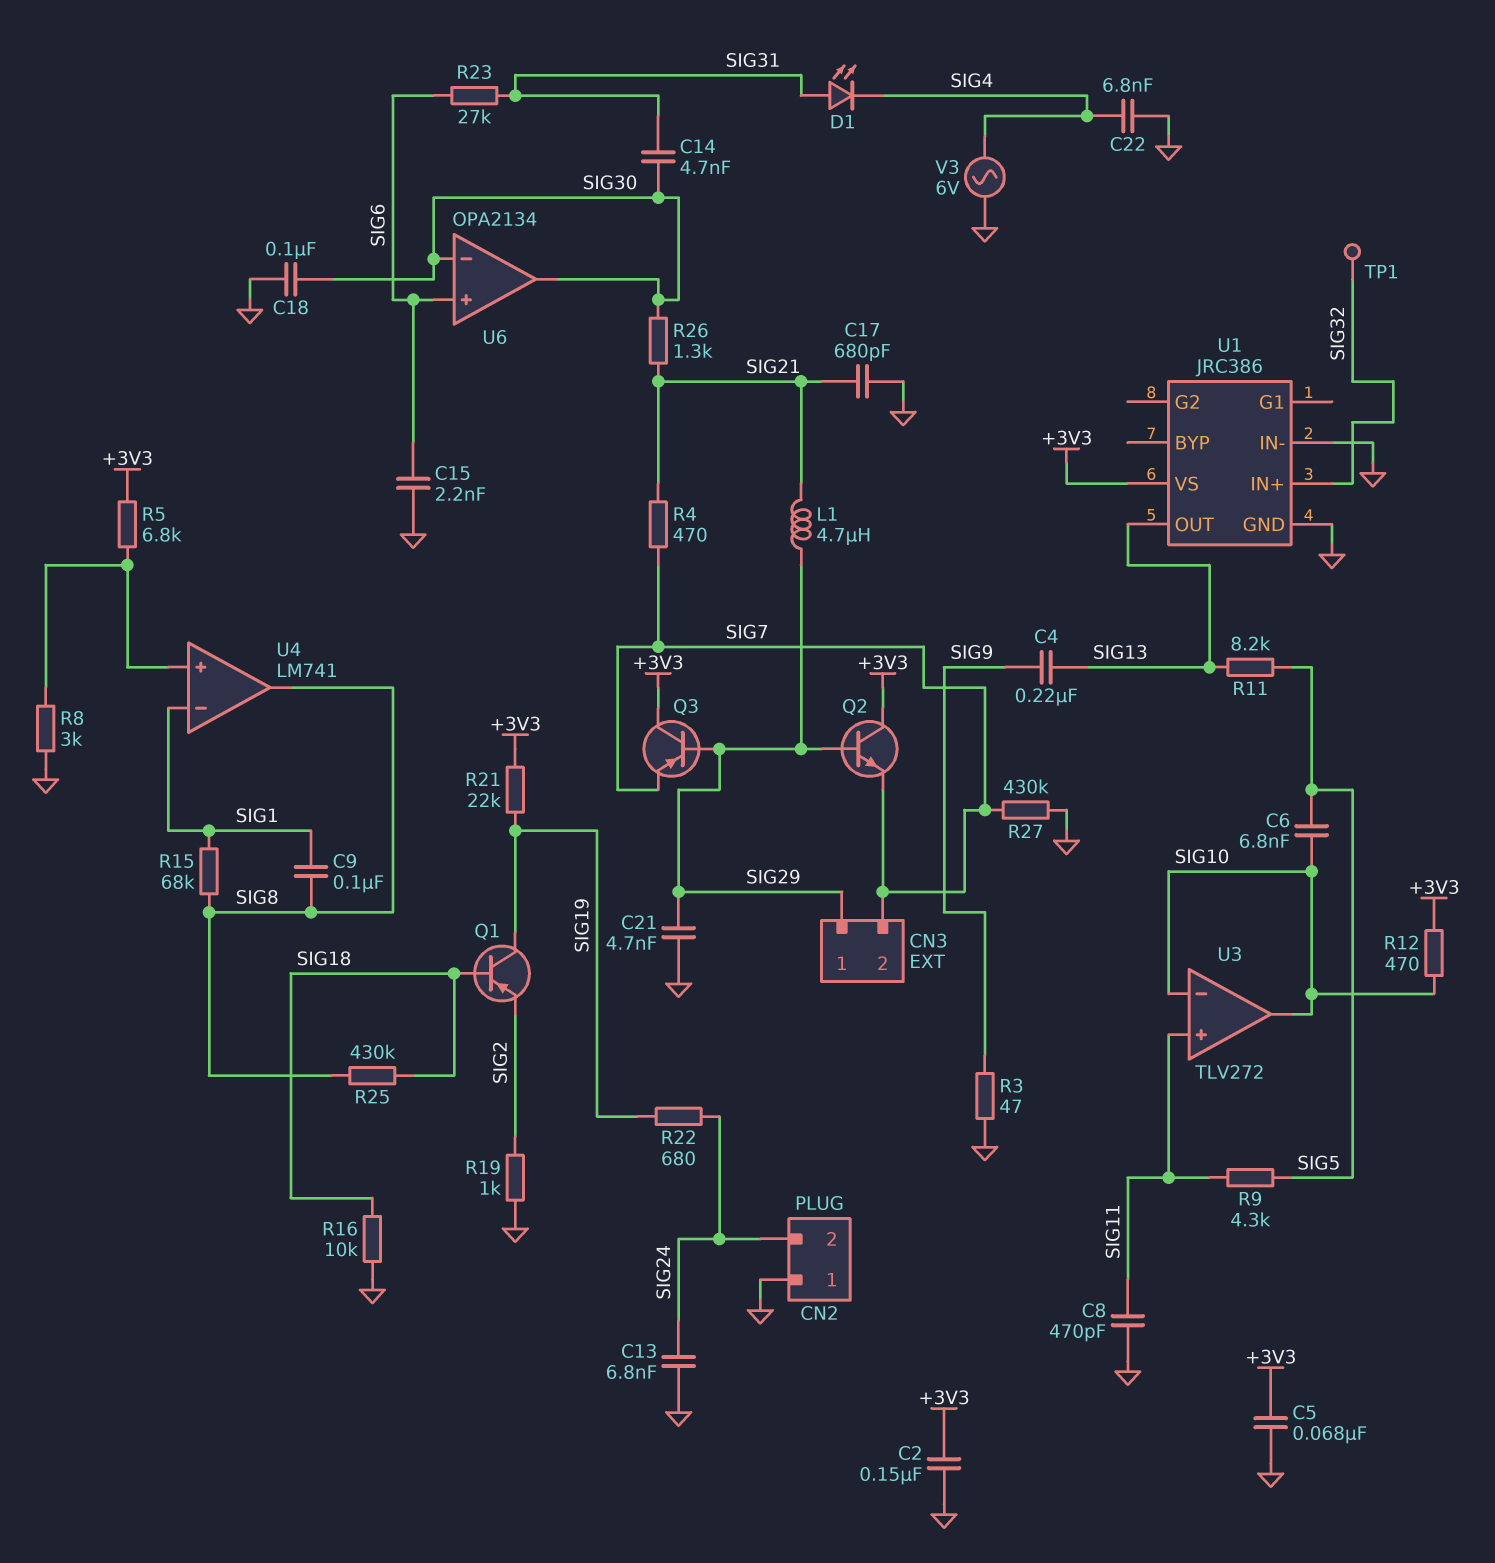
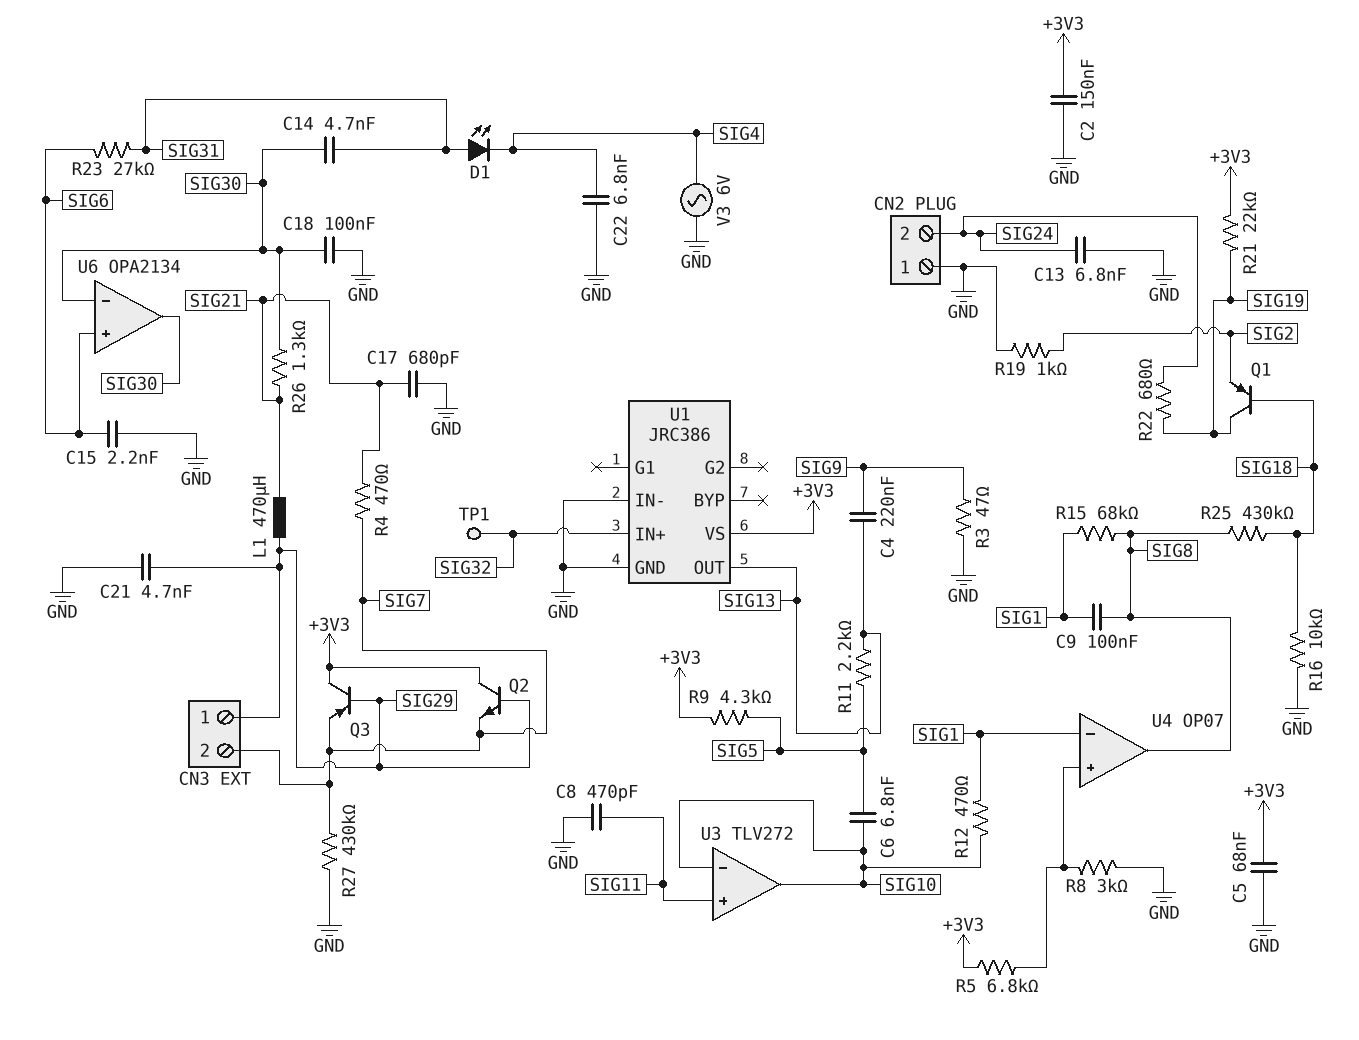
L1: 4.7uH (SIG21, SIG29) -> 470uH (SIG21, SIG29)
R9: 4.3k (SIG5, SIG11) -> 4.3k (+3V3, SIG5)
R11: 8.2k (SIG5, SIG13) -> 2.2k (SIG5, SIG13)
R12: 470 (+3V3, SIG10) -> 470 (SIG1, SIG10)
U4: LM741 -> OP07

